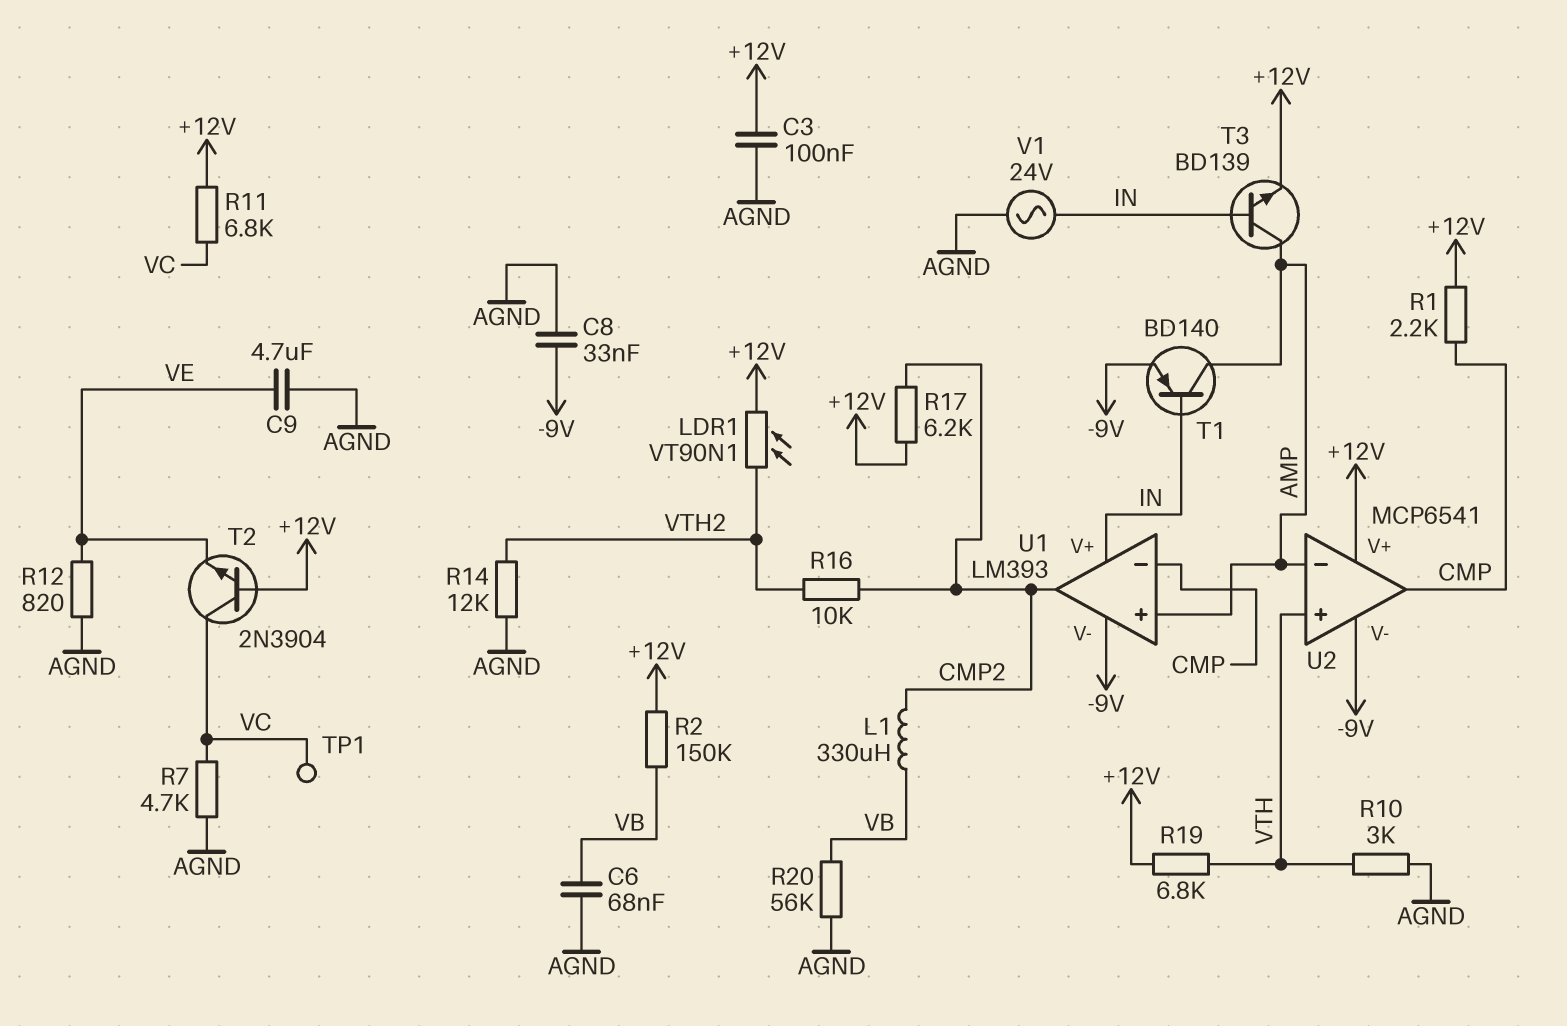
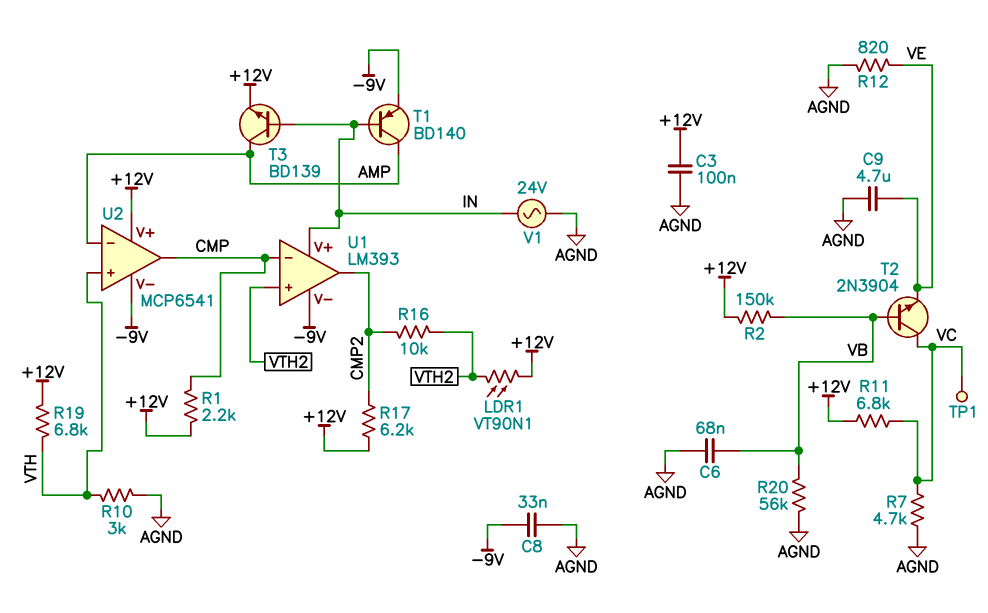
L1: 330uH (CMP2, VB) -> none
R14: 12k (AGND, VTH2) -> none
T2: NPN 2N3904 (B +12V, C VC, E VE) -> NPN 2N3904 (B VB, C VC, E VE)
U1 pin in+: AMP -> VTH2

